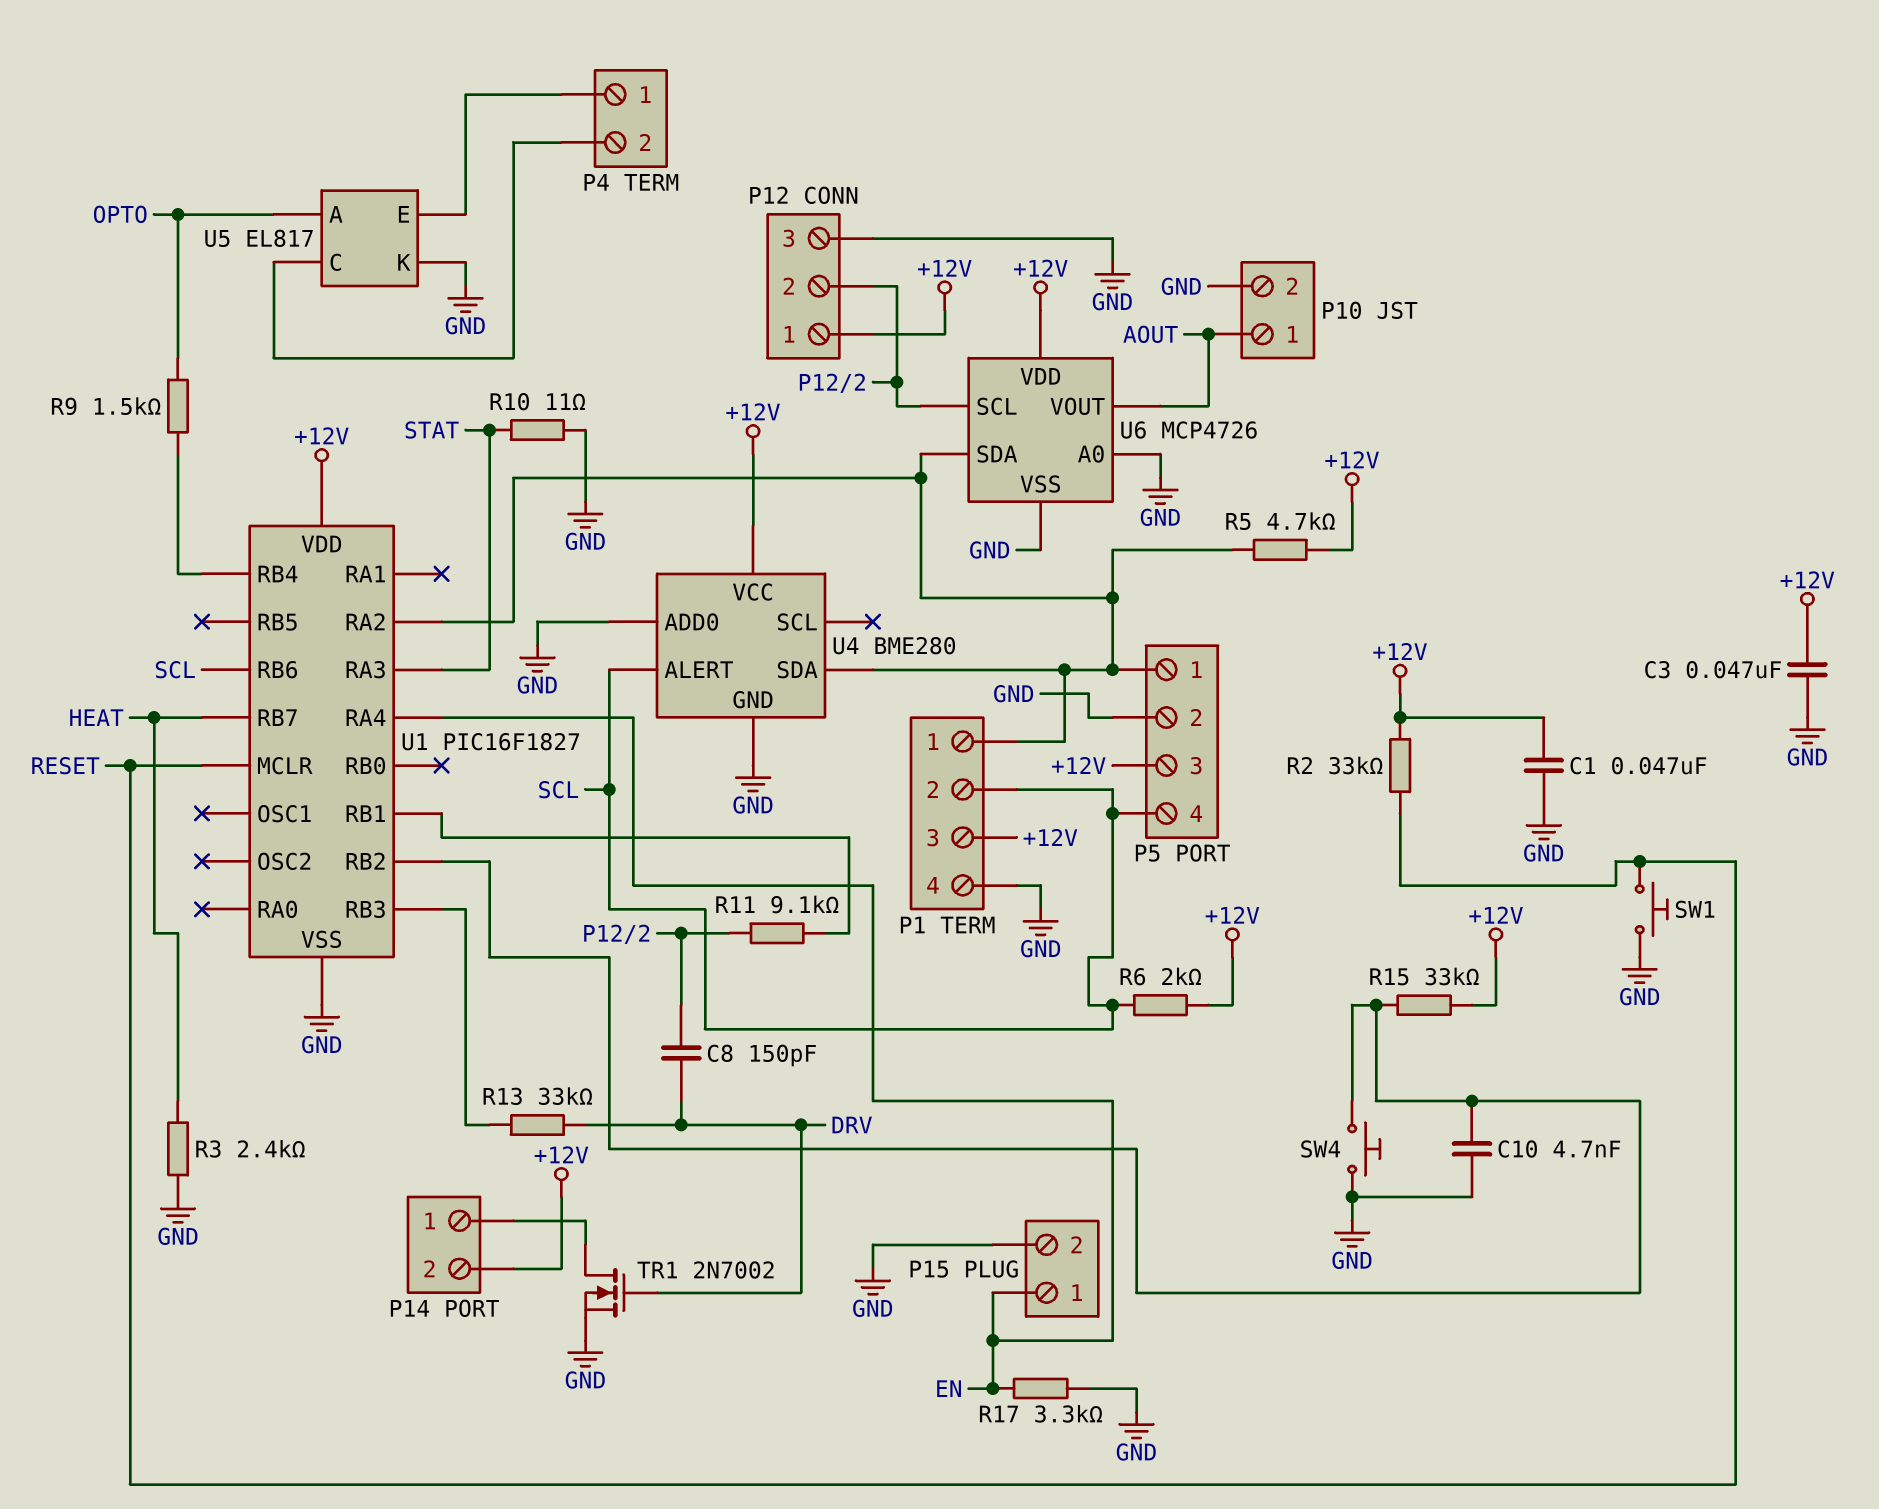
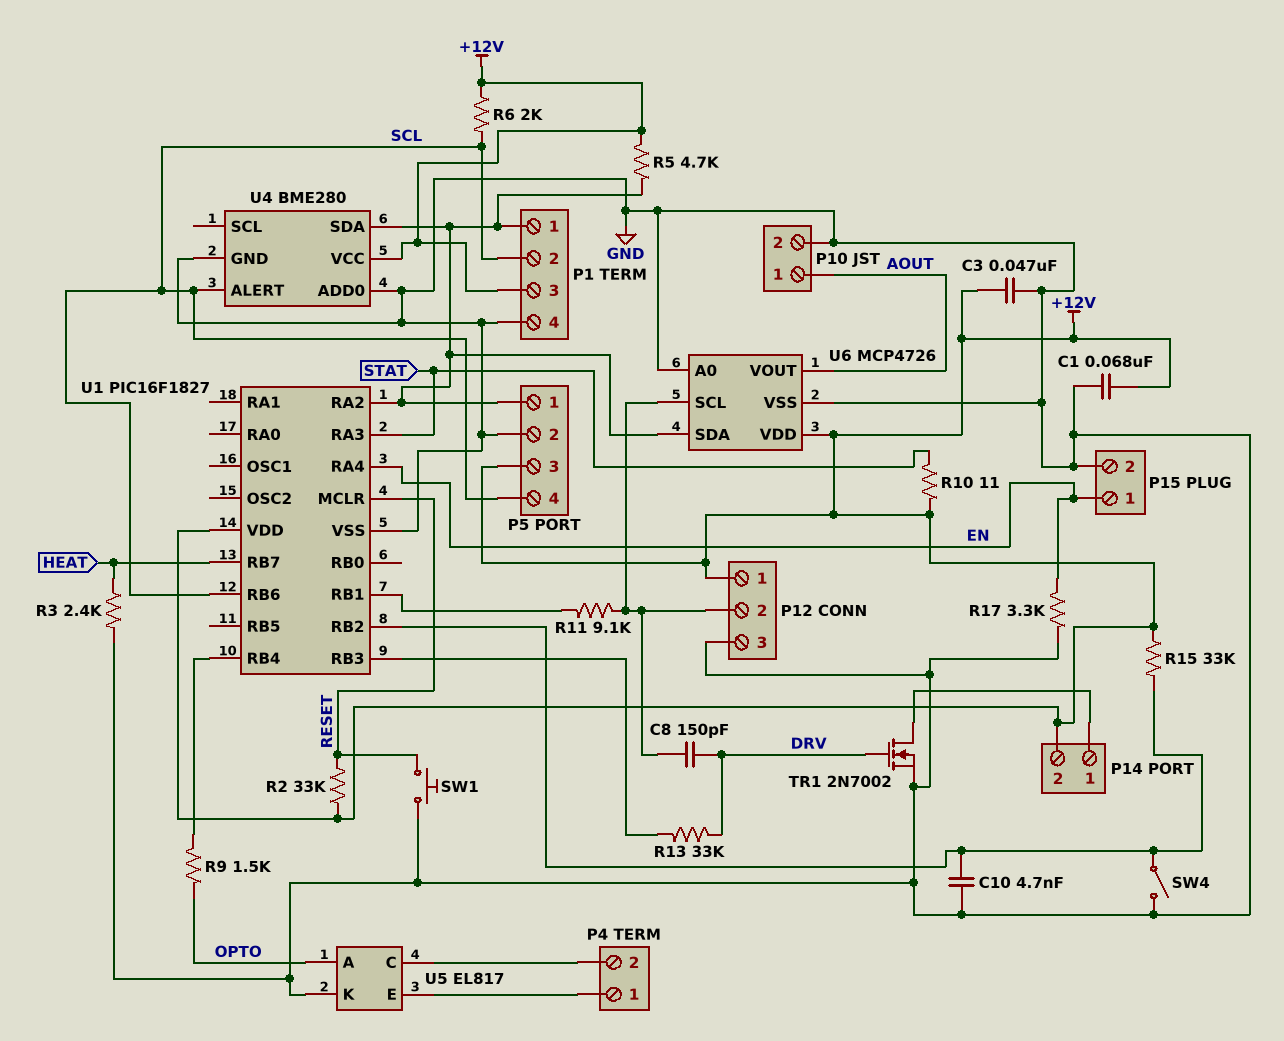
C1: 47nF (+12V, GND) -> 68nF (+12V, GND)
R10: 11 (GND, STAT) -> 11 (+12V, STAT)
SW4: button (GND, U1/RB2) -> switch (GND, U1/RB2)

